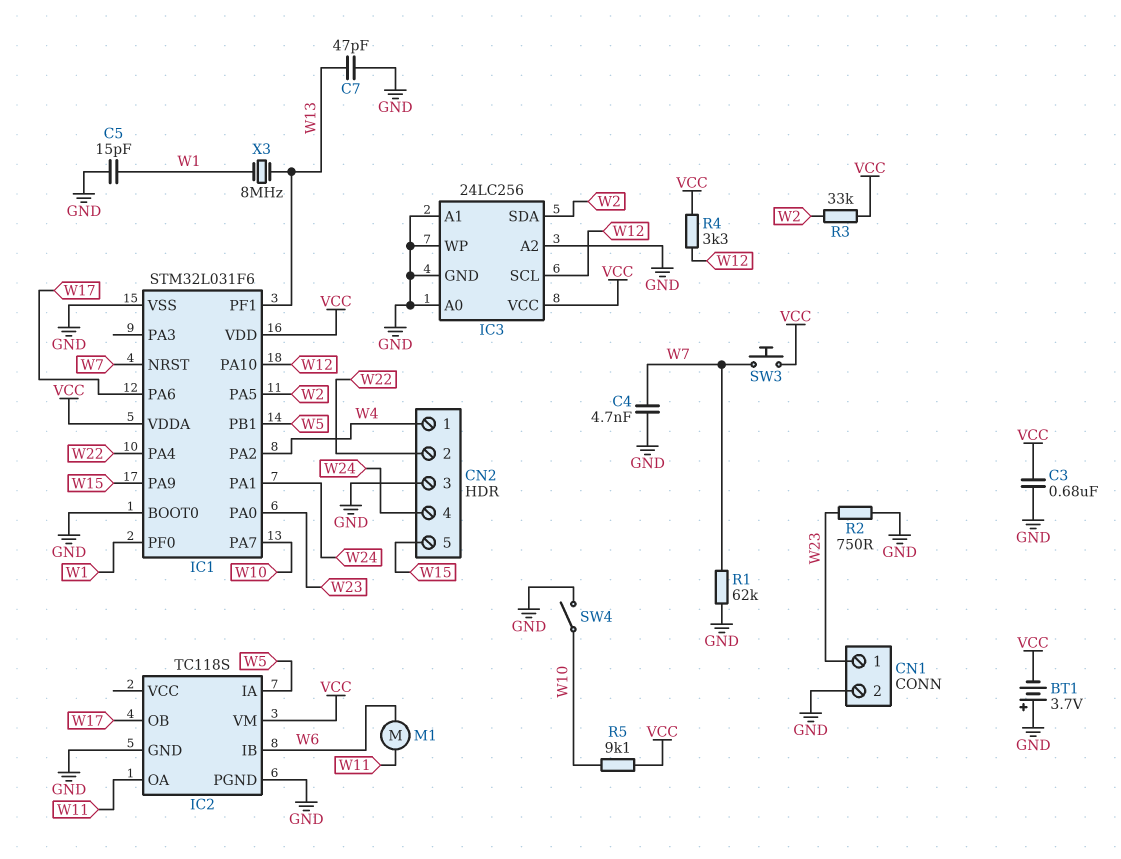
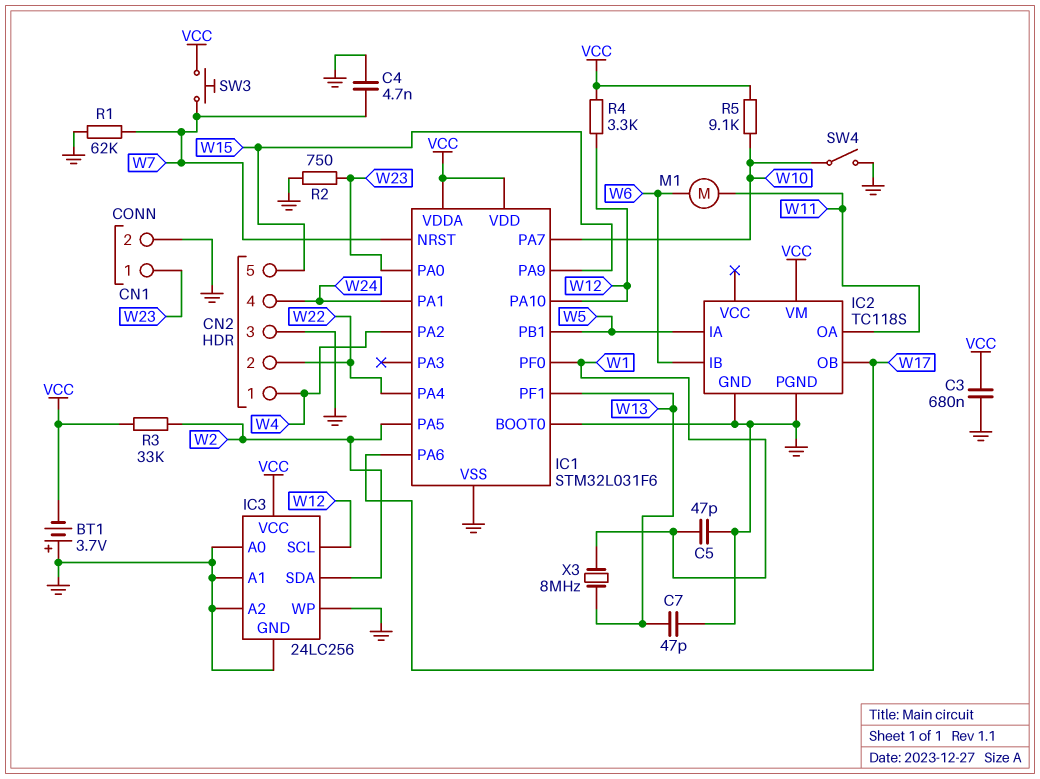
C5: 15pF (GND, W1) -> 47pF (GND, W1)

